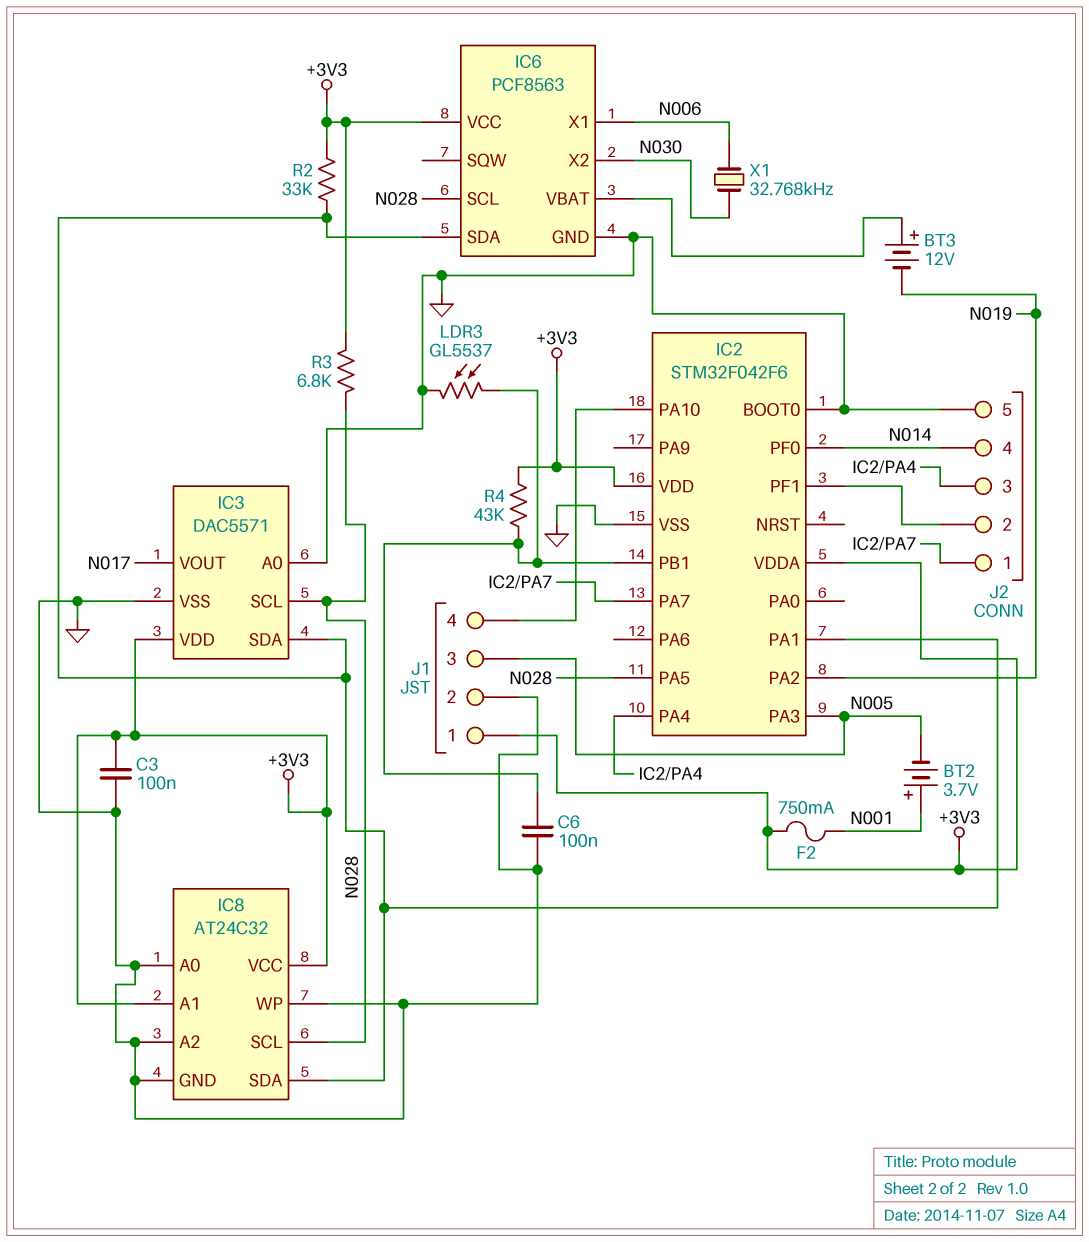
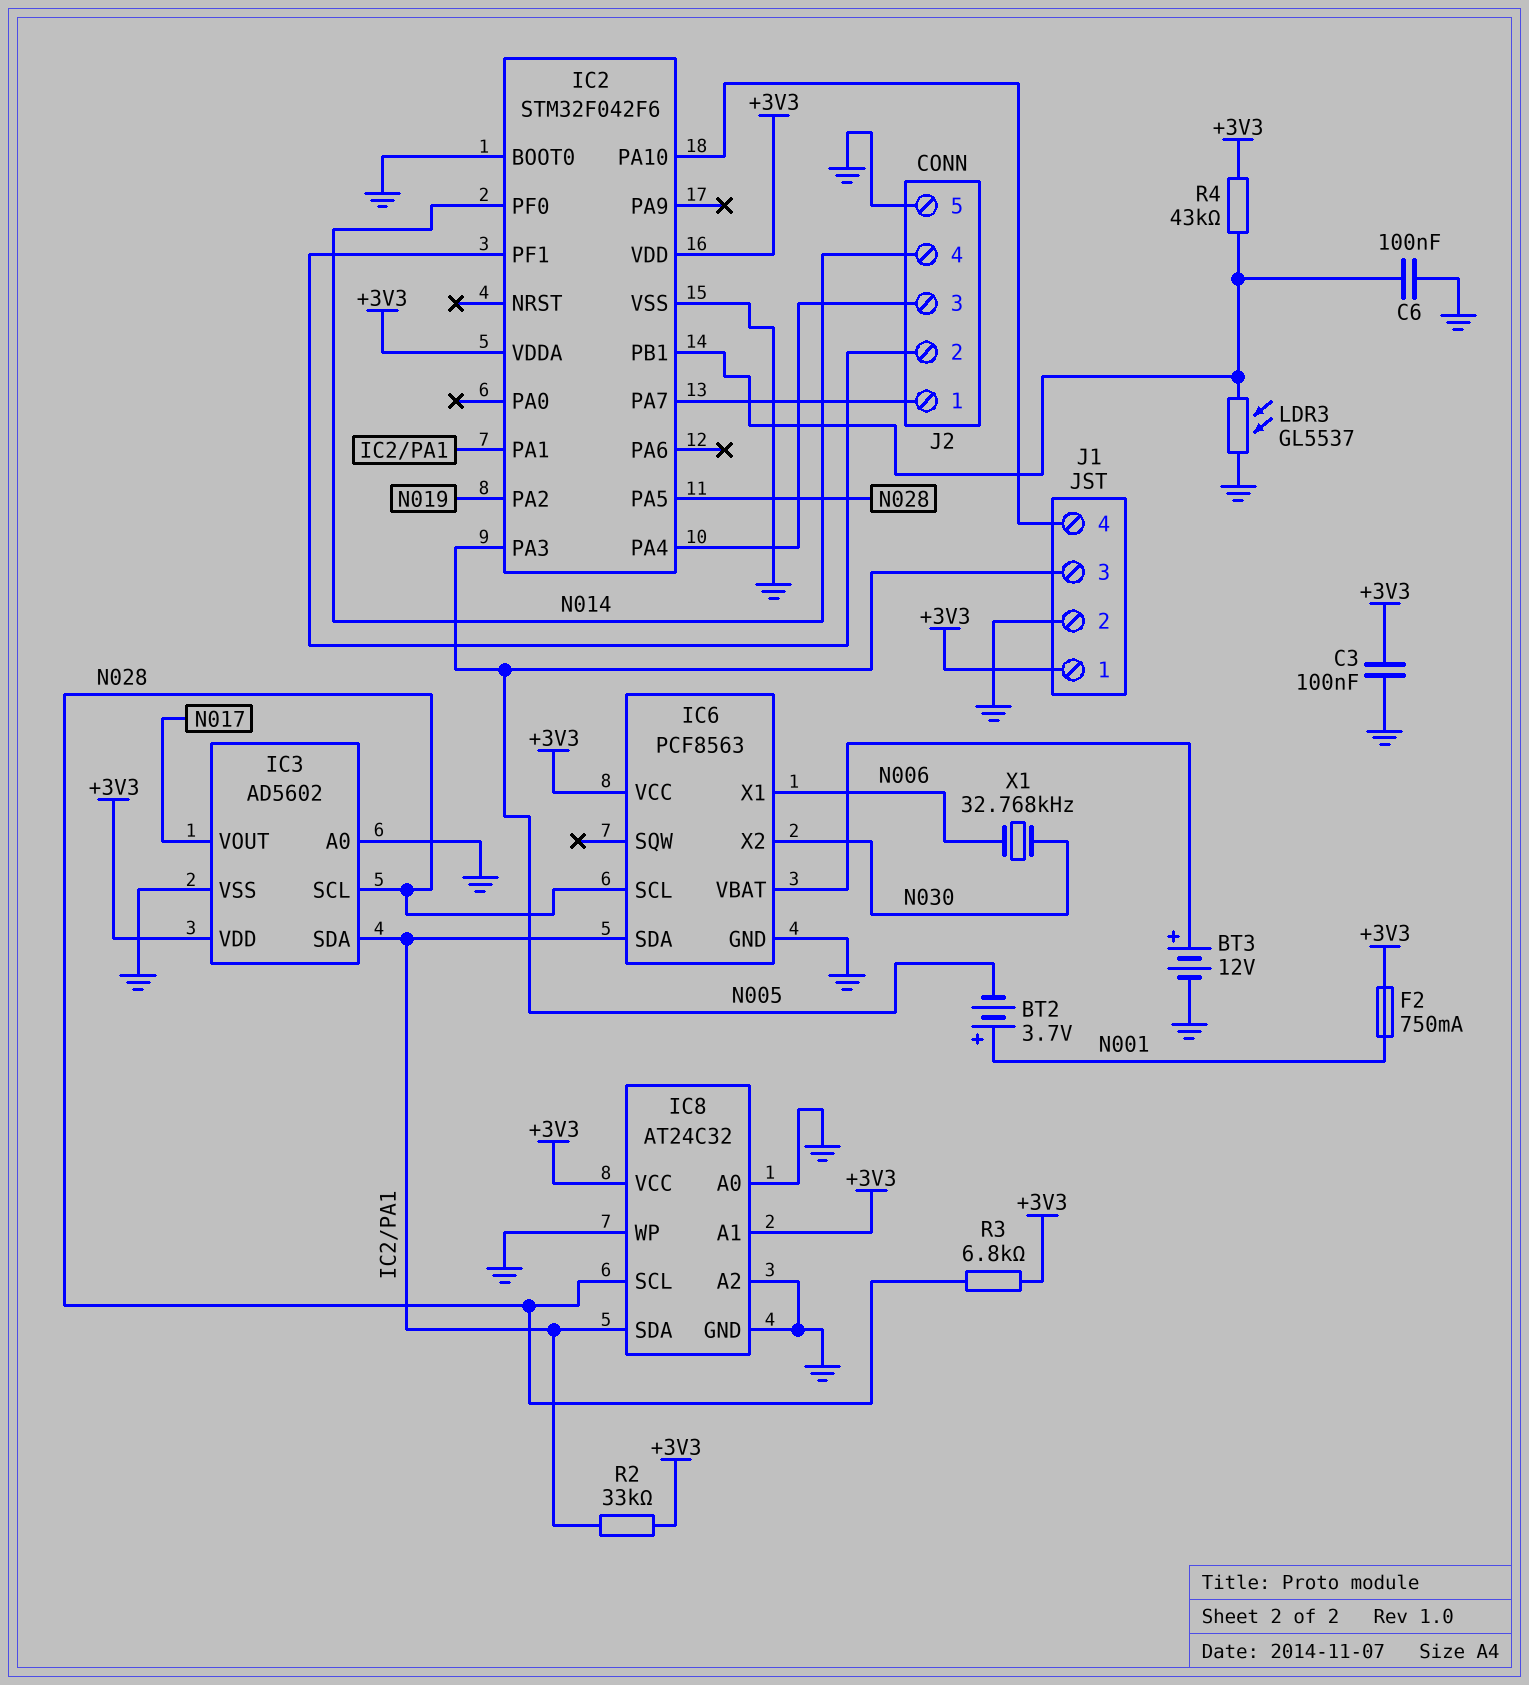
BT3: 12V (plus IC6/VBAT, minus N019) -> 12V (plus IC6/VBAT, minus GND)
IC3: DAC5571 -> AD5602

